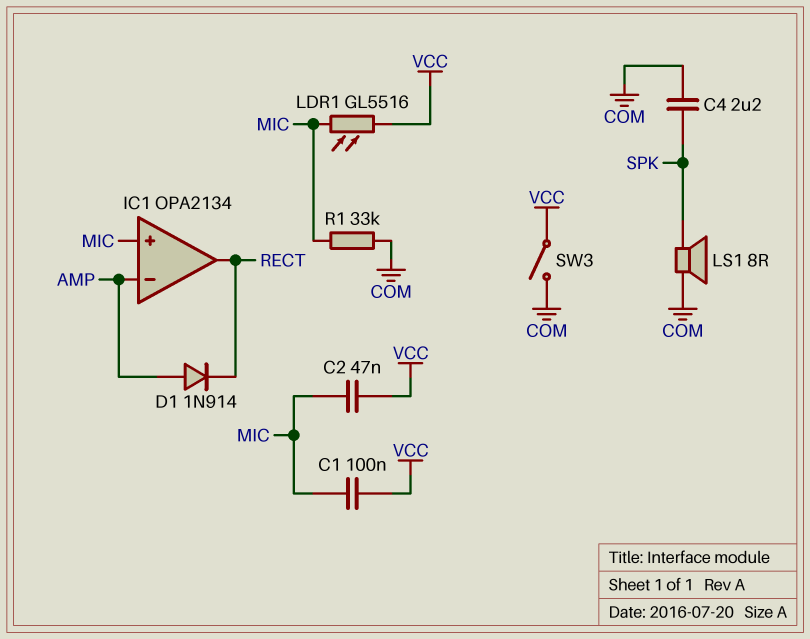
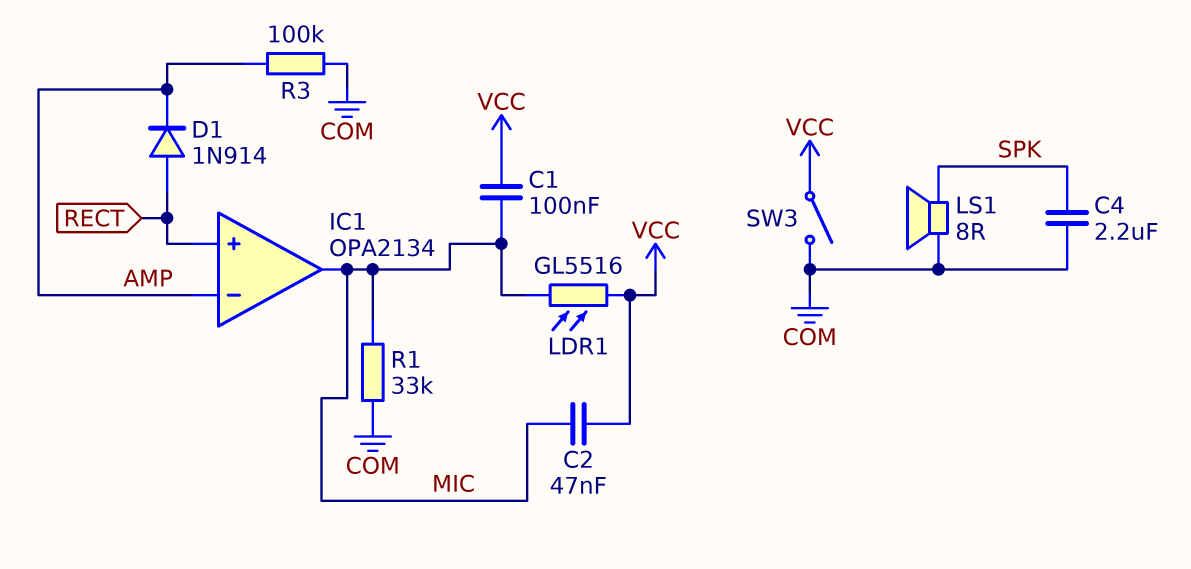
D1: diode 1N914 (A AMP, K RECT) -> diode 1N914 (A RECT, K AMP)
IC1 pin in+: MIC -> RECT
IC1 pin out: RECT -> MIC
R3: none -> 100k (AMP, COM)

